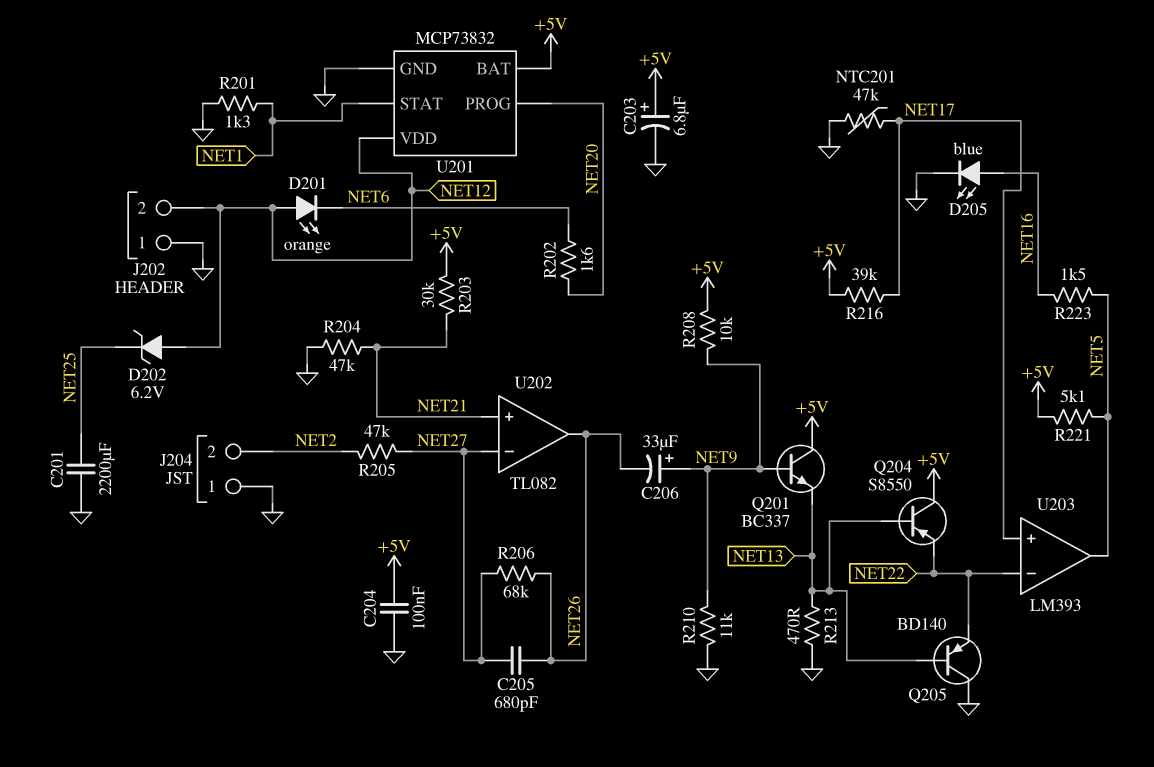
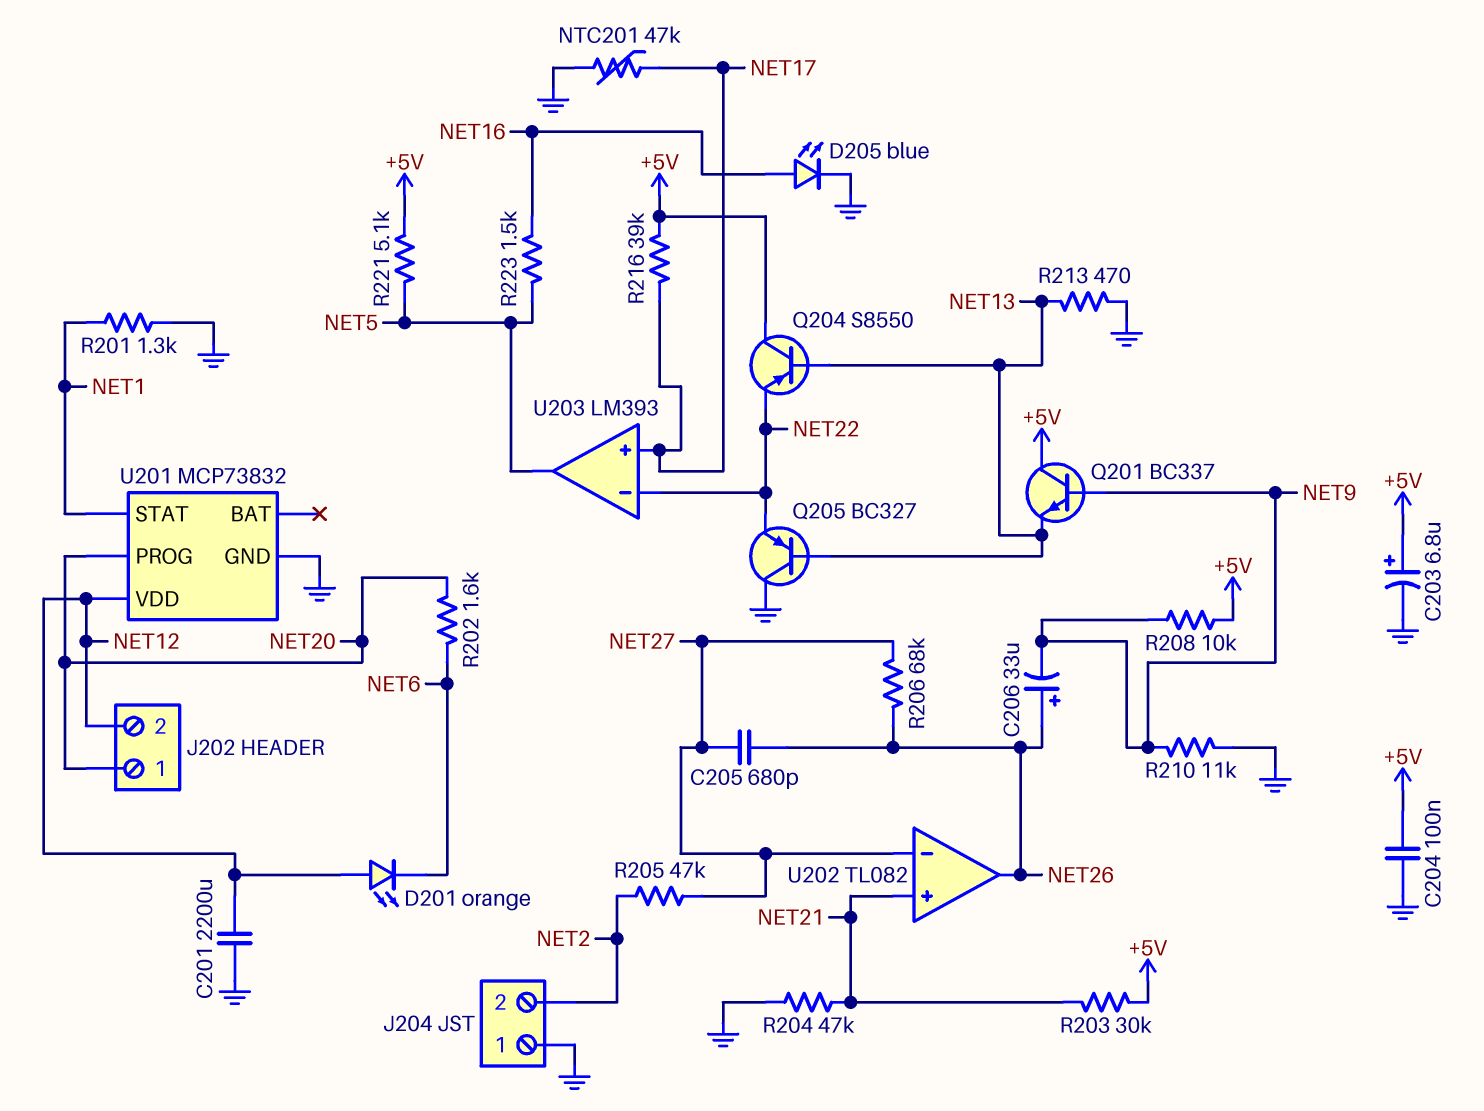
C201: 2200uF (GND, NET25) -> 2200uF (GND, NET12)
C206: 33uF (plus NET9, minus NET26) -> 33uF (plus NET26, minus NET9)
D202: zener 6.2V (A NET12, K NET25) -> none
J202 pin 1: GND -> NET20
Q205: PNP BD140 (B NET13, C GND, E NET22) -> PNP BC327 (B NET13, C GND, E NET22)
U201 pin BAT: +5V -> none

